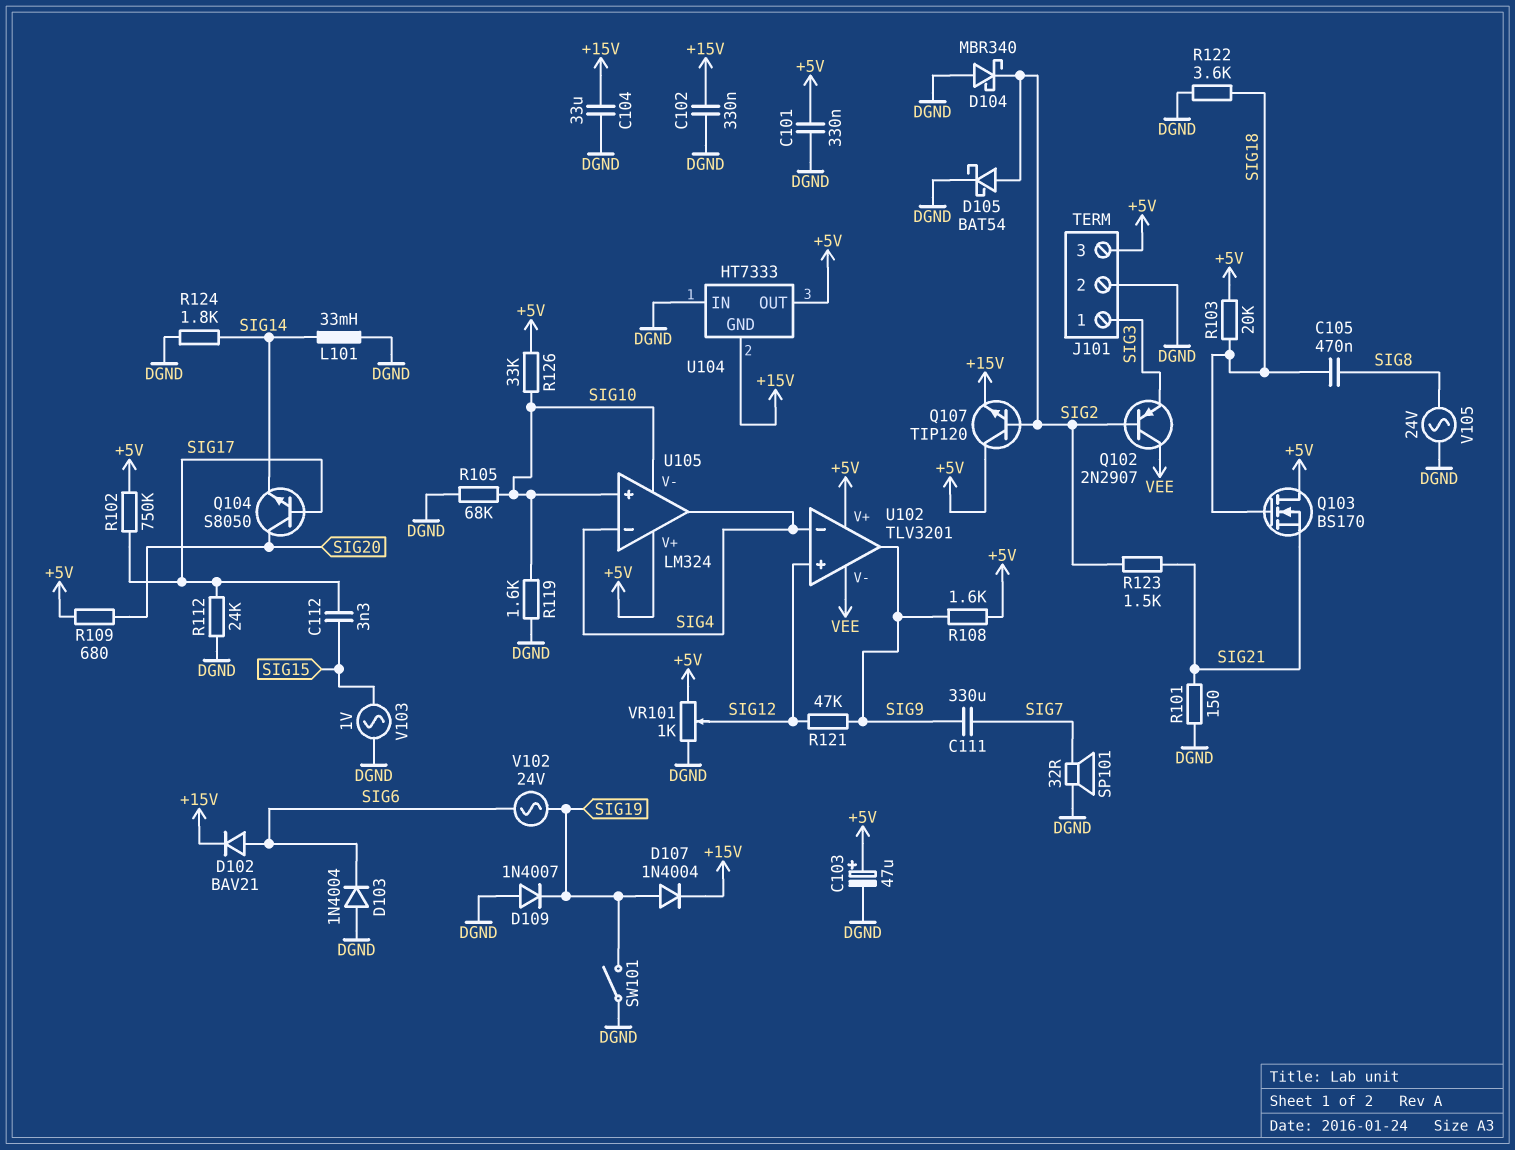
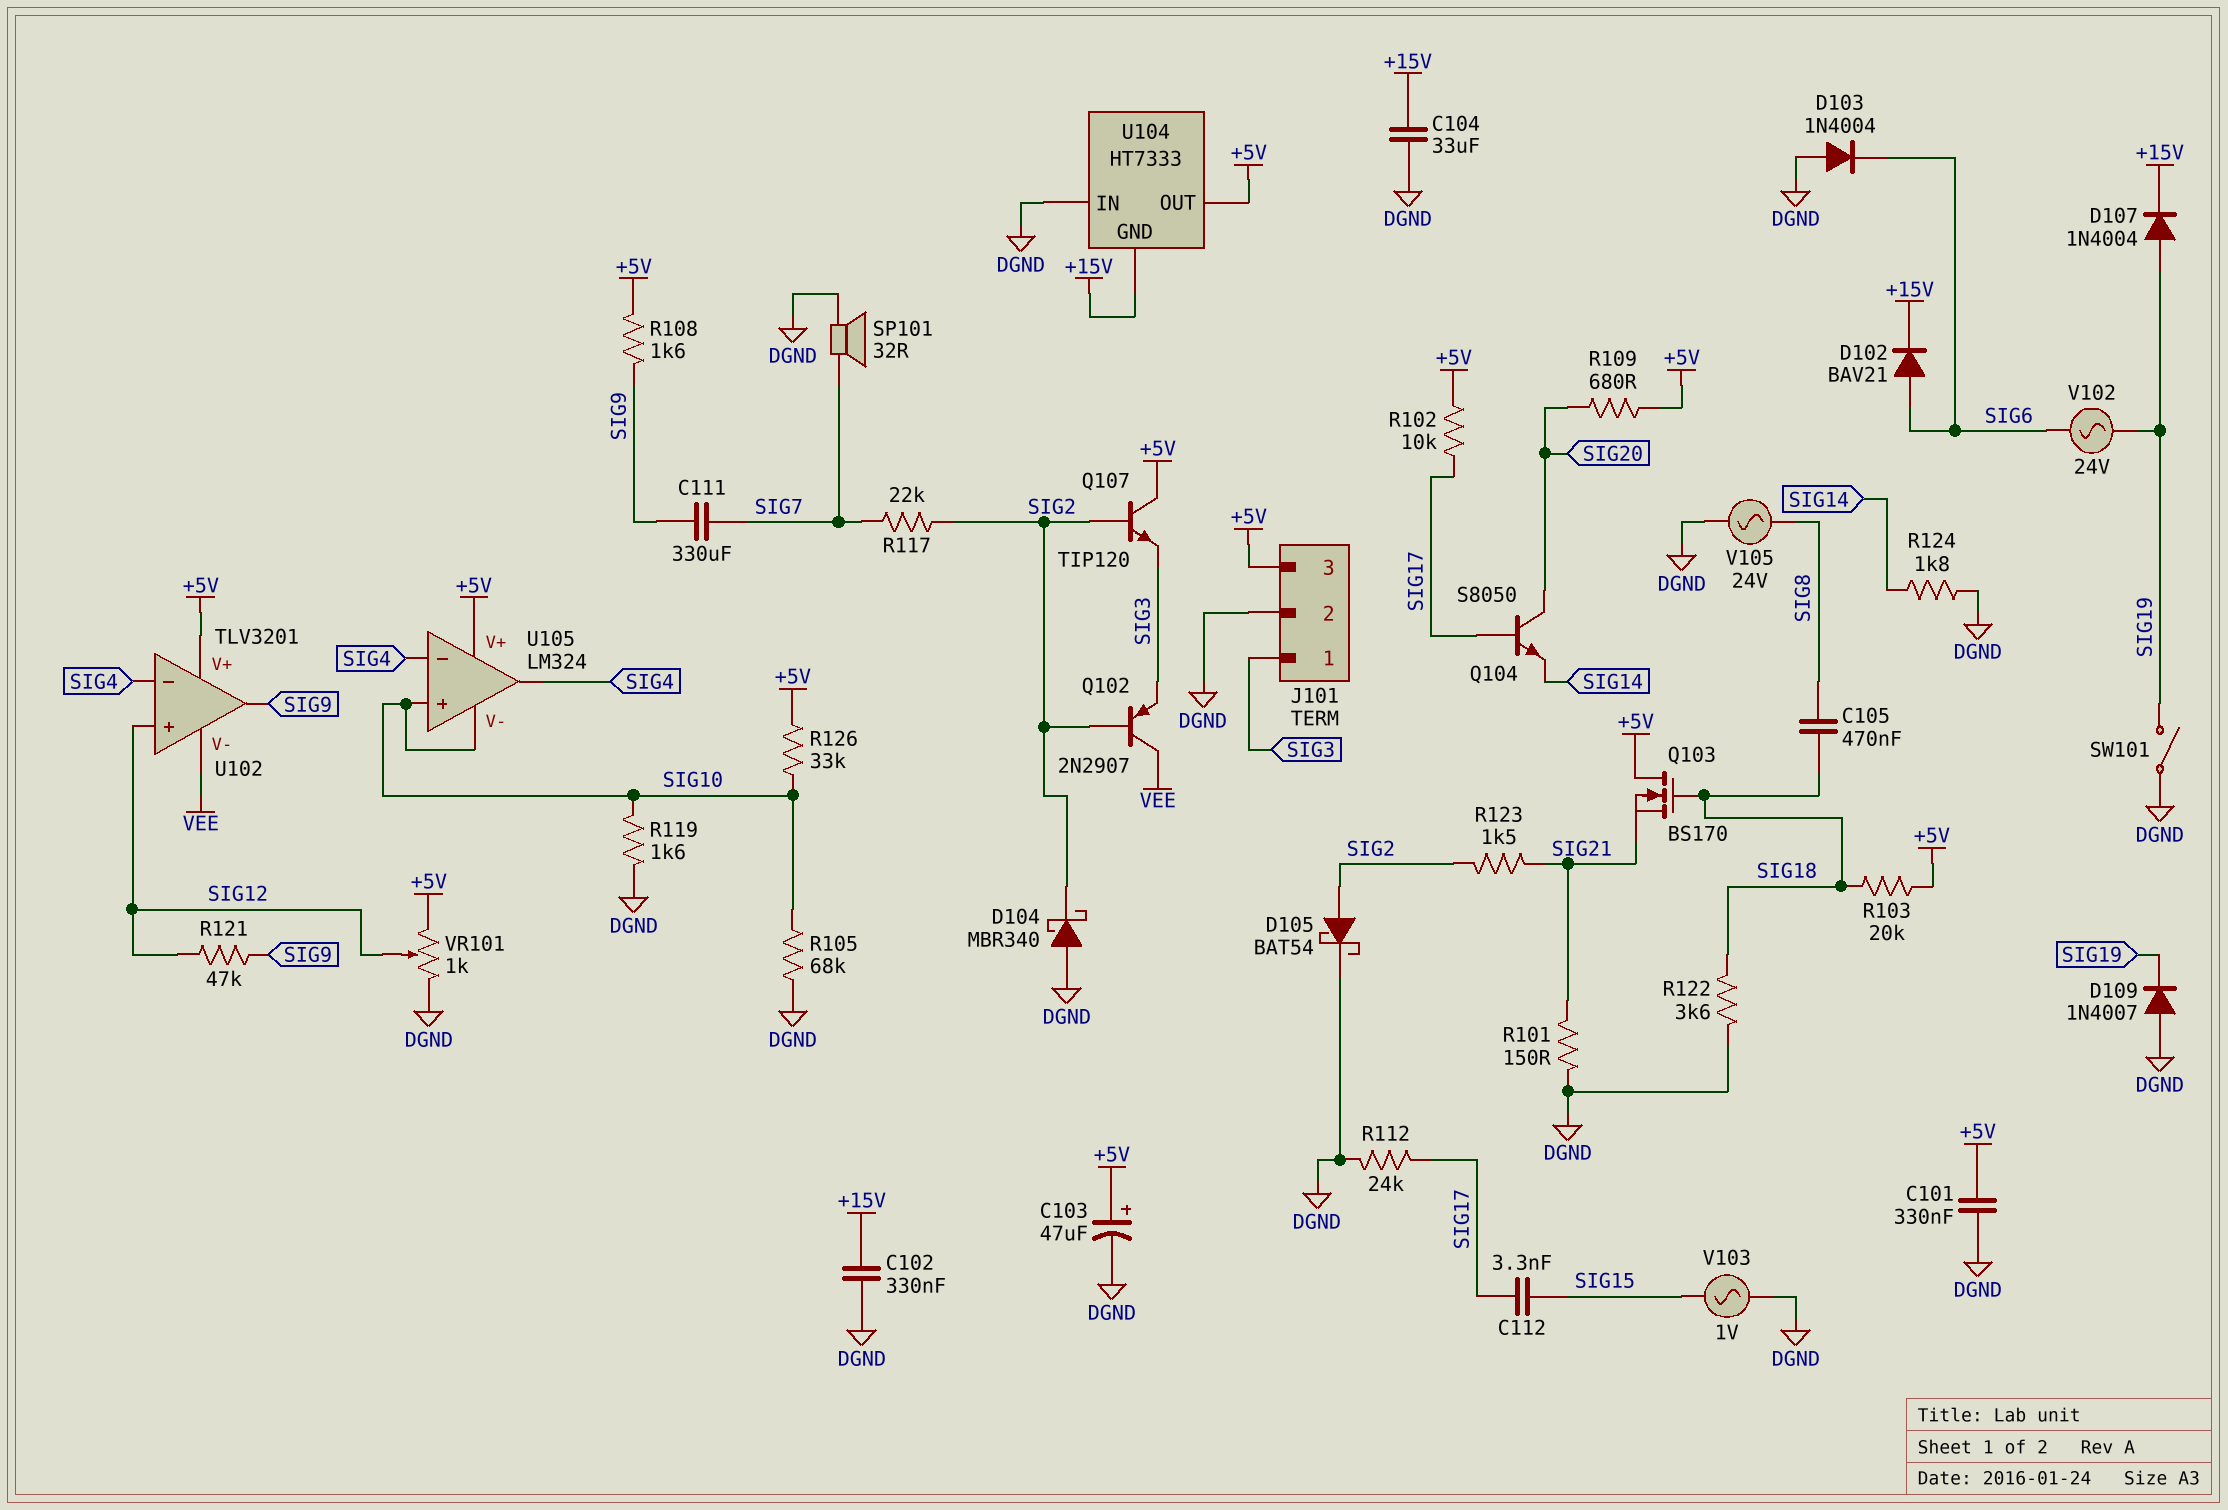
L101: 33mH (DGND, SIG14) -> none
Q107: NPN TIP120 (B SIG2, C +5V, E +15V) -> NPN TIP120 (B SIG2, C +5V, E SIG3)
R102: 750k (+5V, SIG17) -> 10k (+5V, SIG17)
R117: none -> 22k (SIG2, SIG7)

